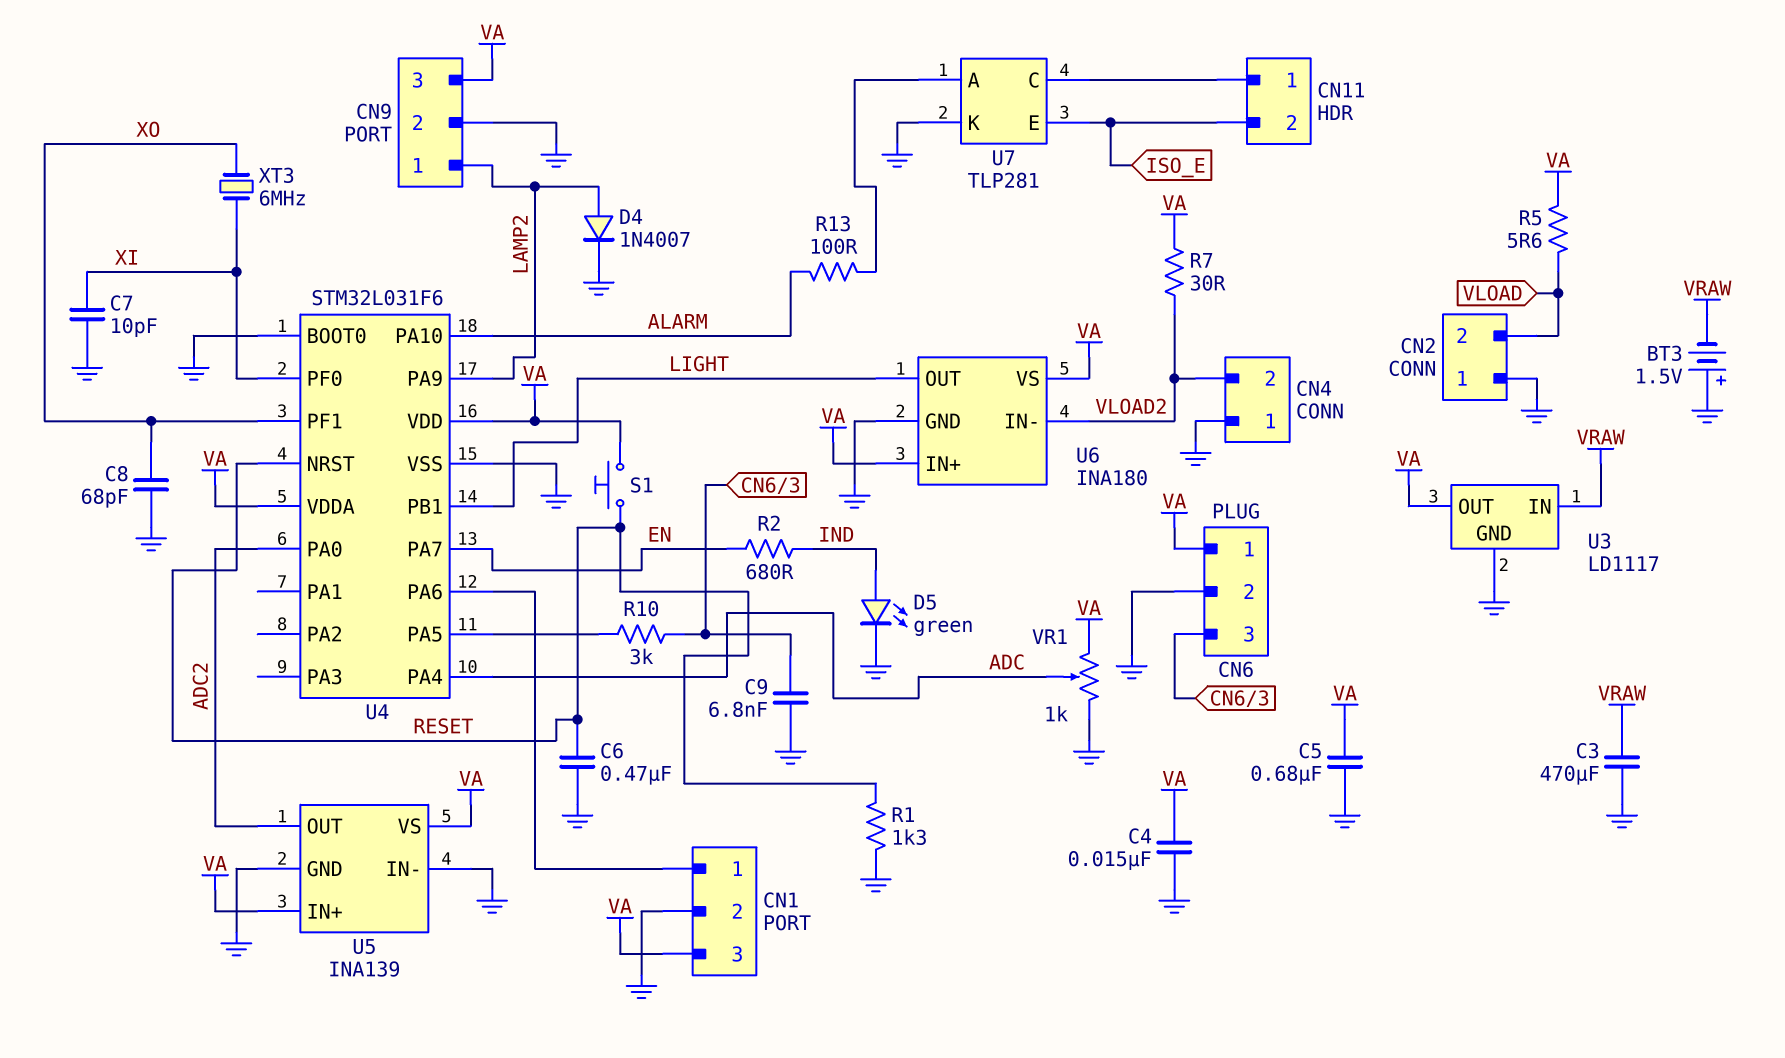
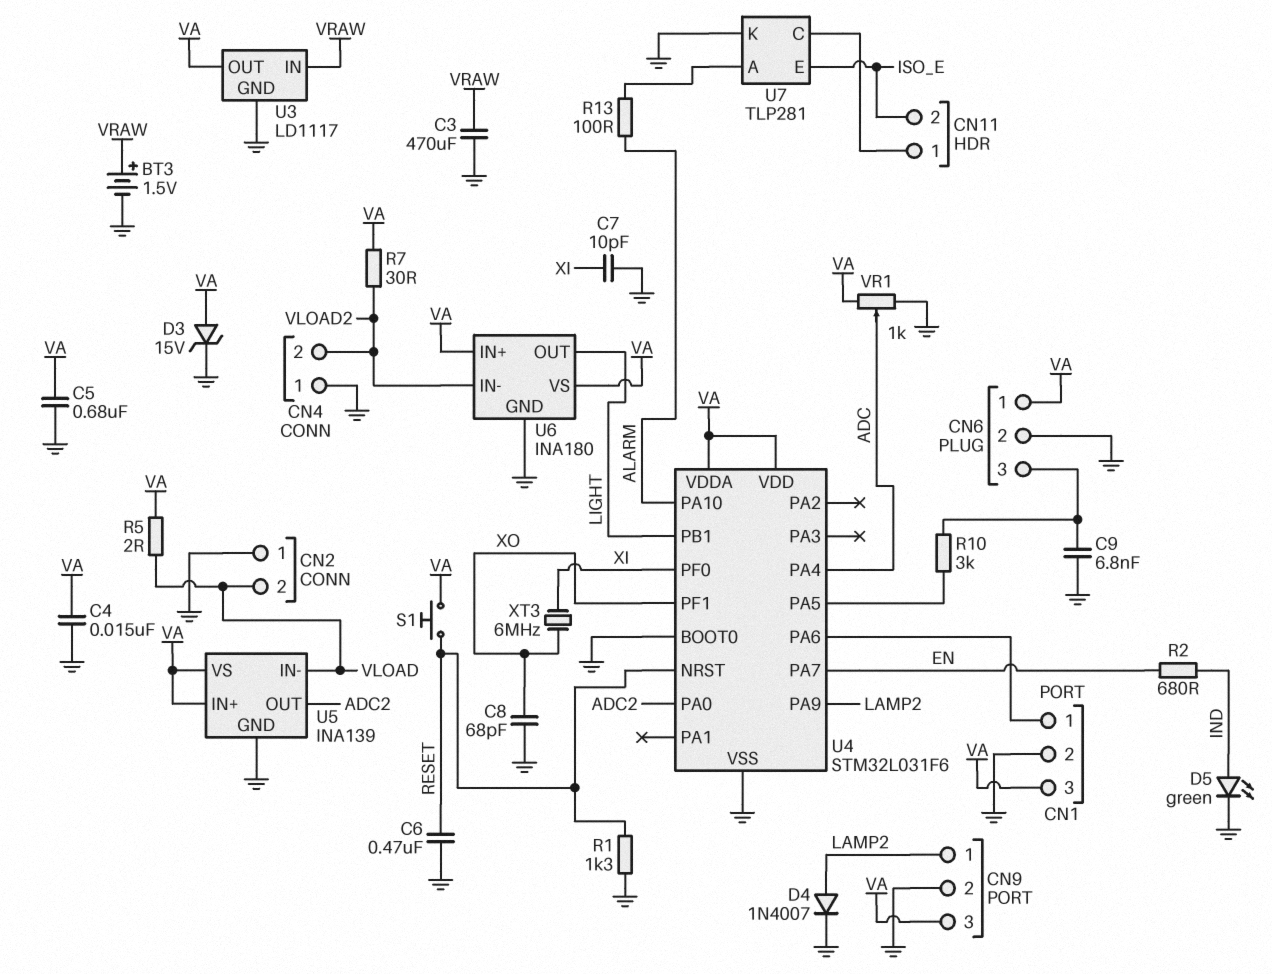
BT3: 1.5V (plus GND, minus VRAW) -> 1.5V (plus VRAW, minus GND)
D3: none -> zener 15V (A VA, K GND)
R5: 5.6 (VA, VLOAD) -> 2 (VA, VLOAD)
U5 pin IN-: GND -> VLOAD

